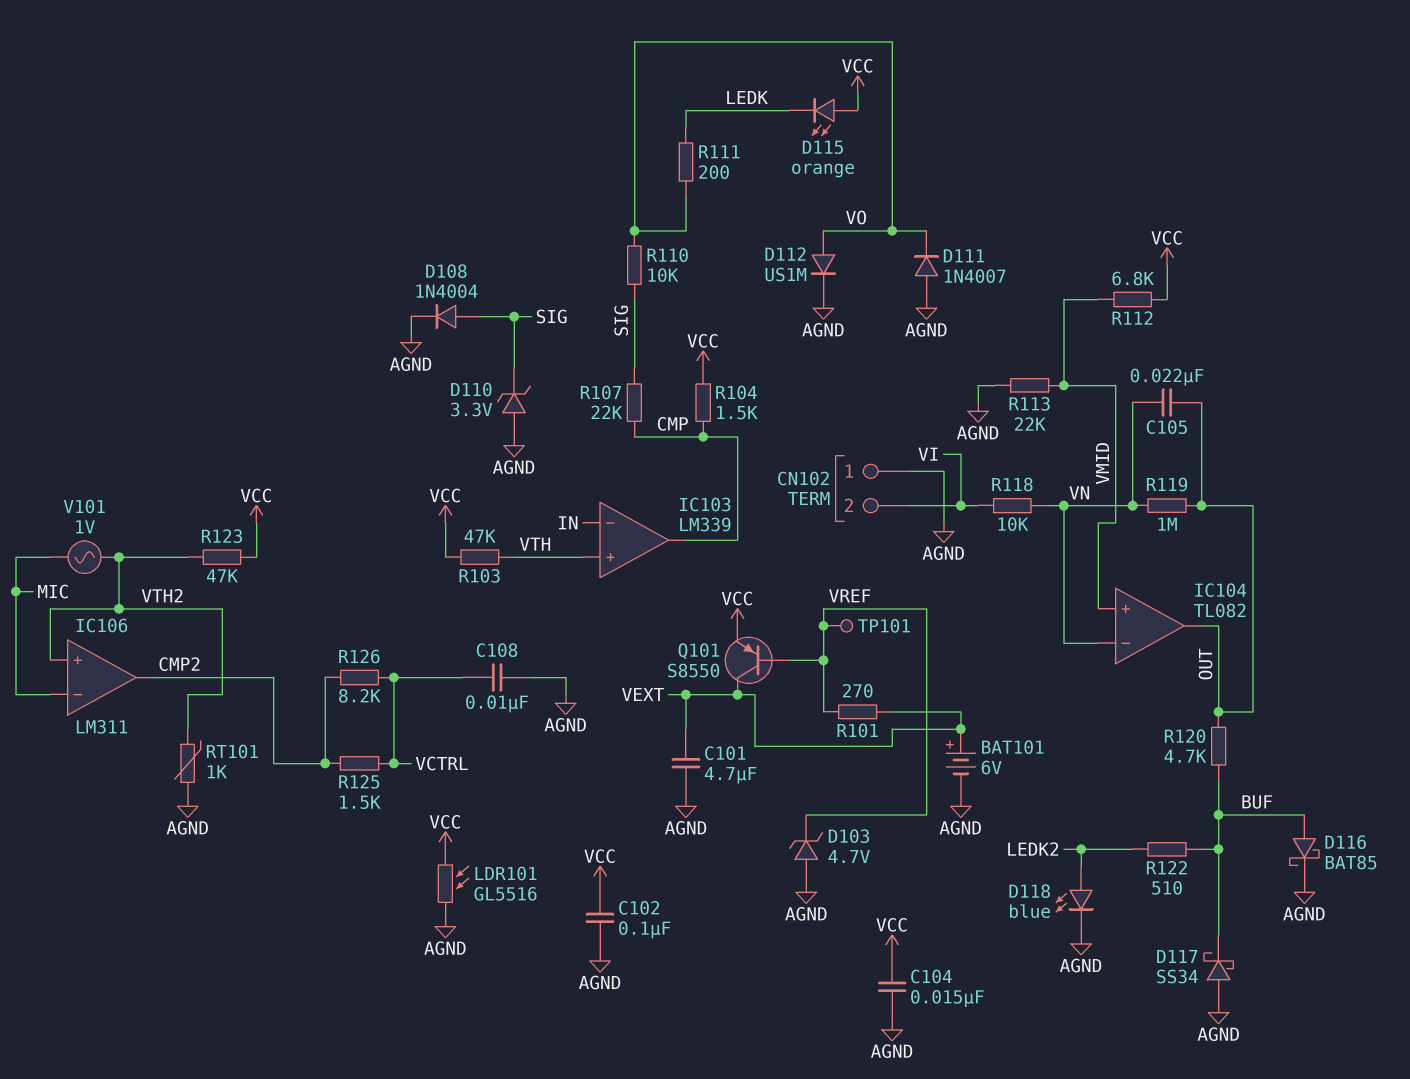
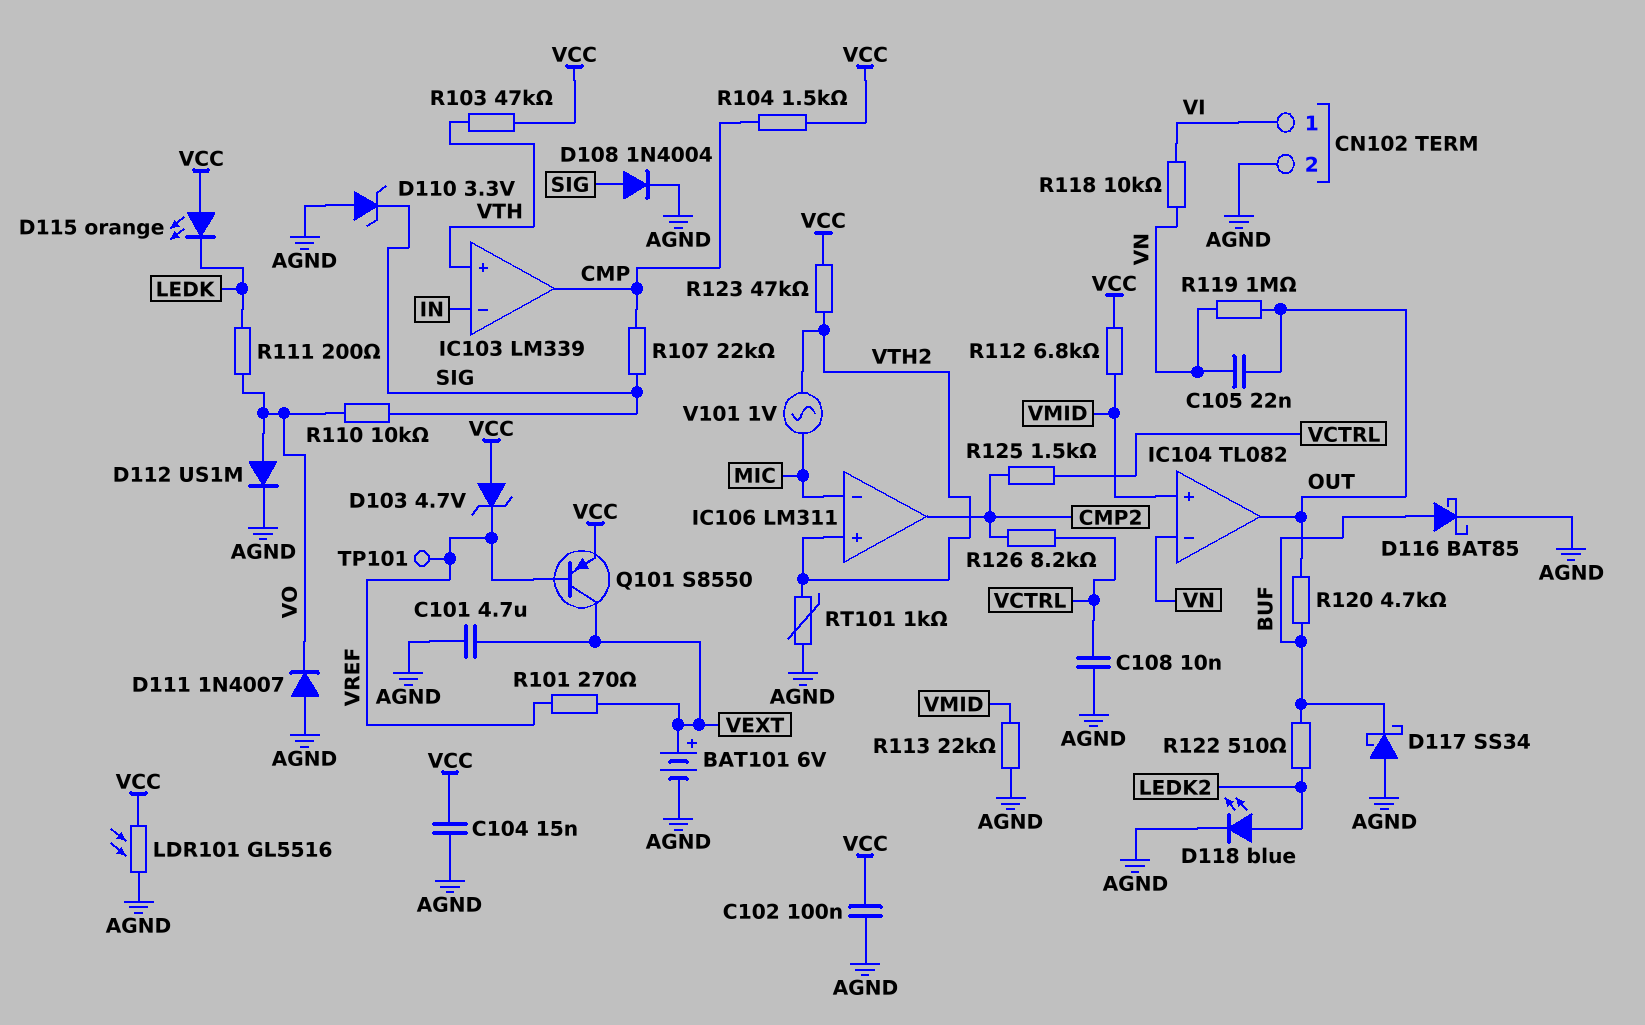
CN102 pin 1: AGND -> VI
CN102 pin 2: VI -> AGND
D103: zener 4.7V (A AGND, K VREF) -> zener 4.7V (A VCC, K VREF)

